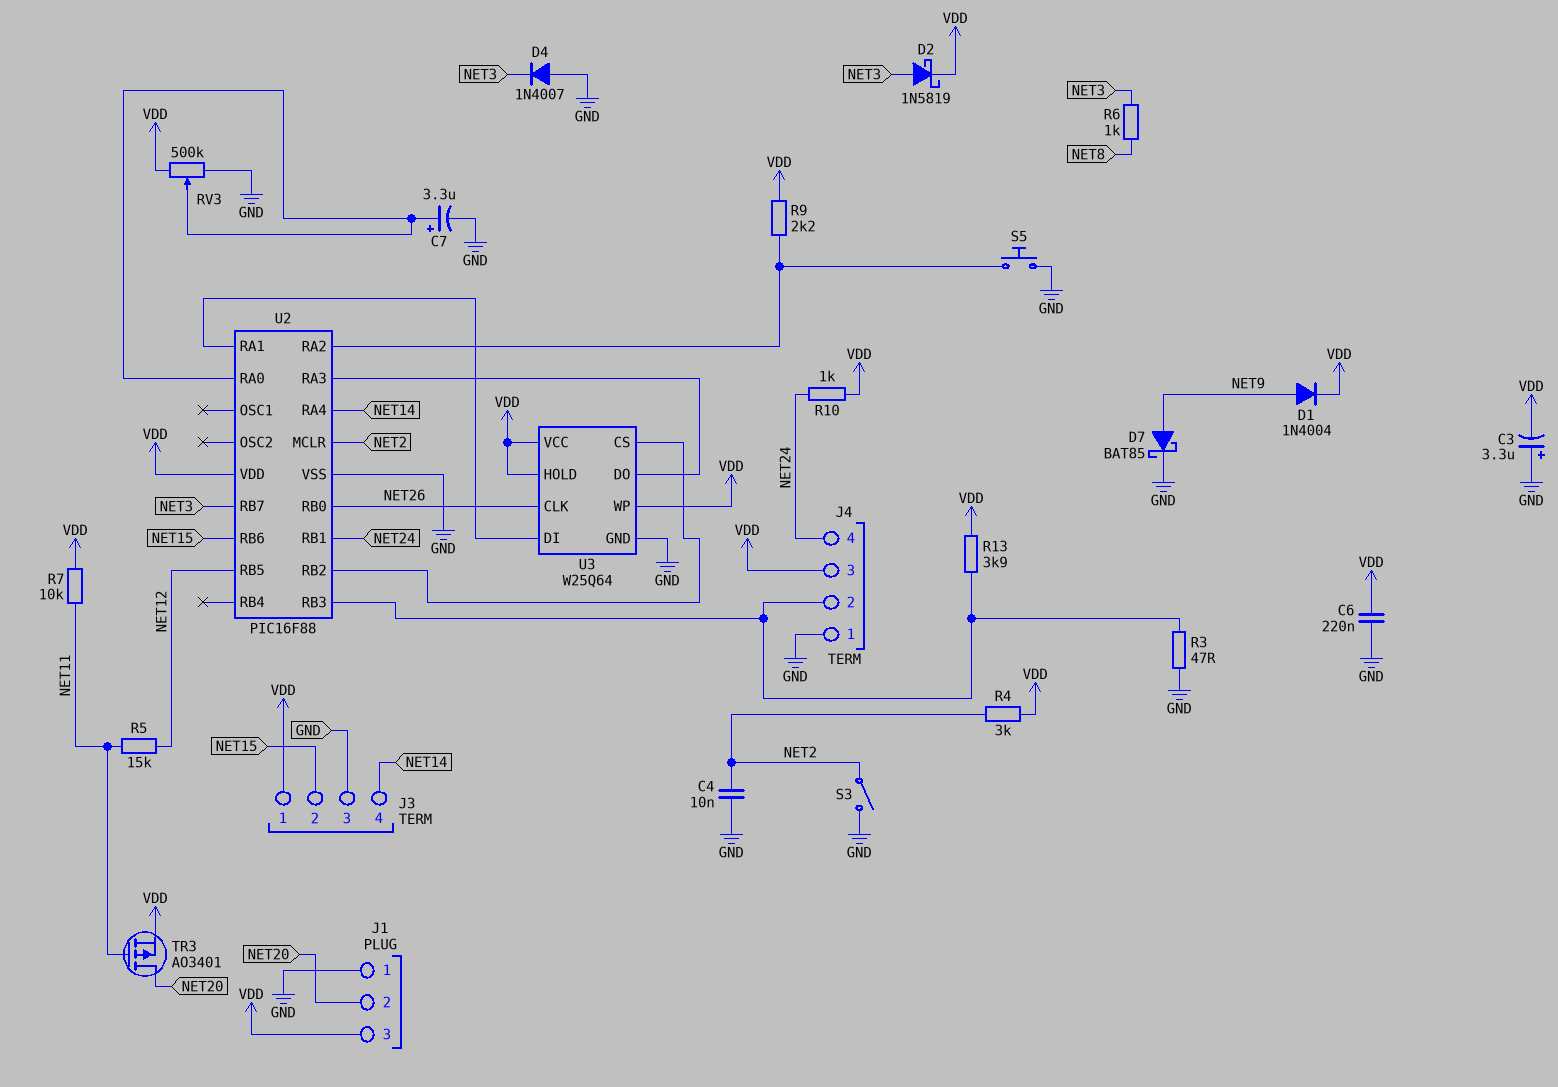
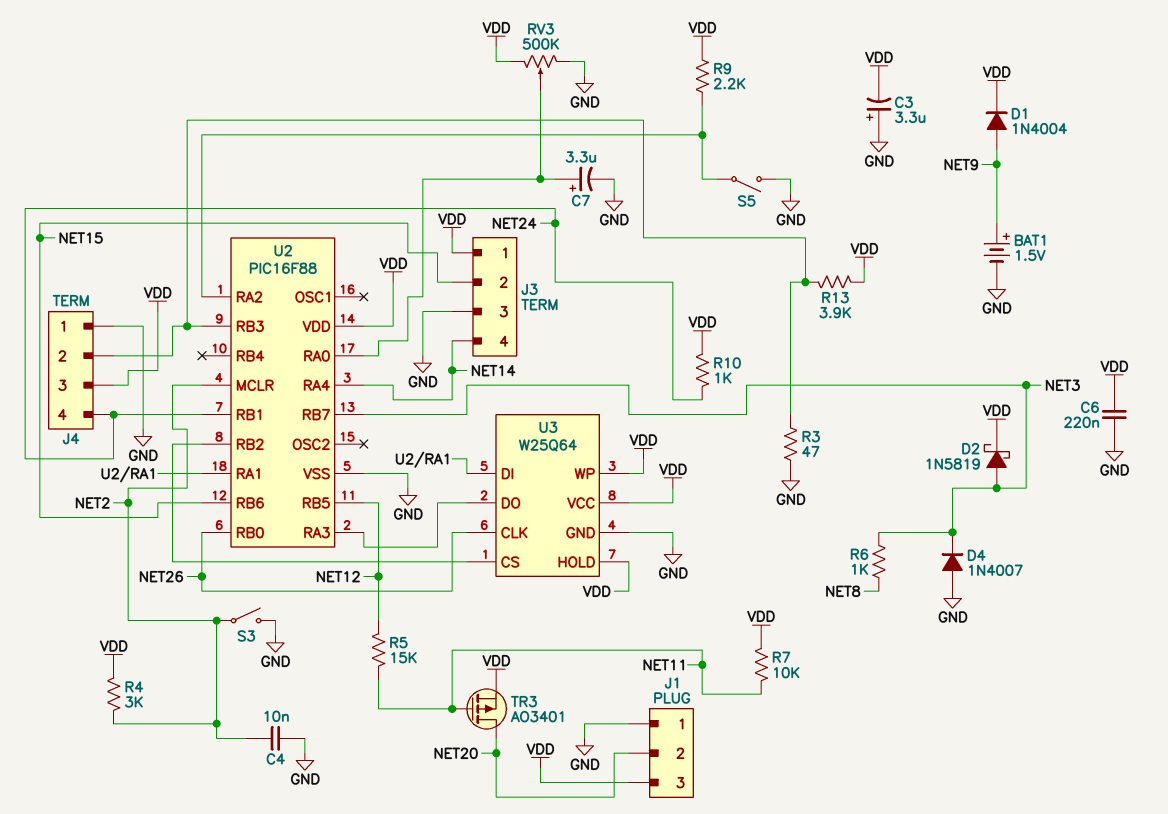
BAT1: none -> 1.5V (plus NET9, minus GND)
D7: schottky BAT85 (A NET9, K GND) -> none
S5: button (GND, U2/RA2) -> switch (GND, U2/RA2)

